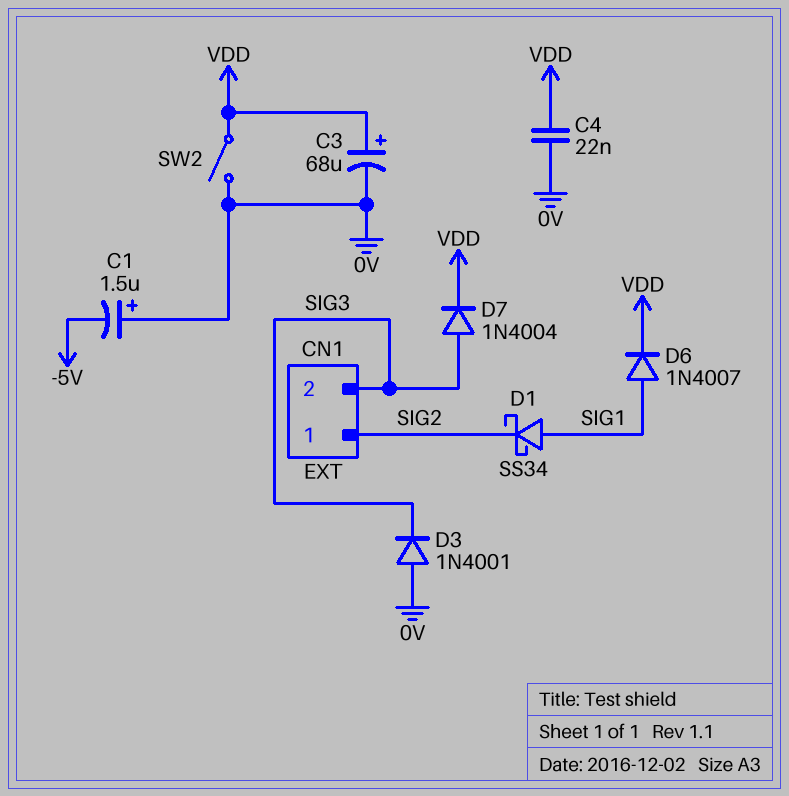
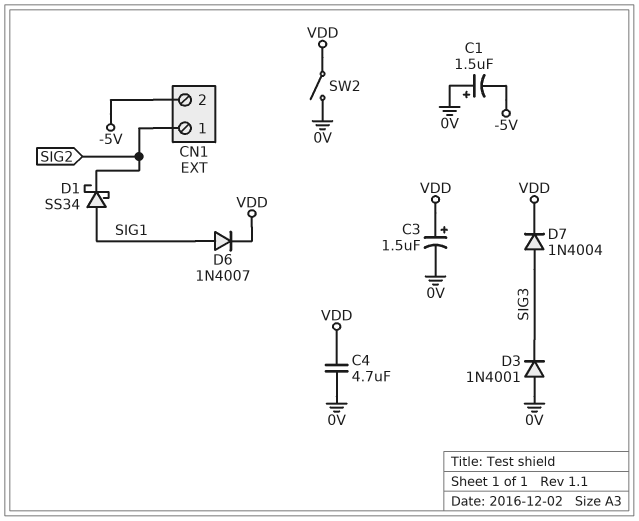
C3: 68uF (plus VDD, minus 0V) -> 1.5uF (plus VDD, minus 0V)
C4: 22nF (0V, VDD) -> 4.7uF (0V, VDD)
CN1 pin 2: SIG3 -> -5V

